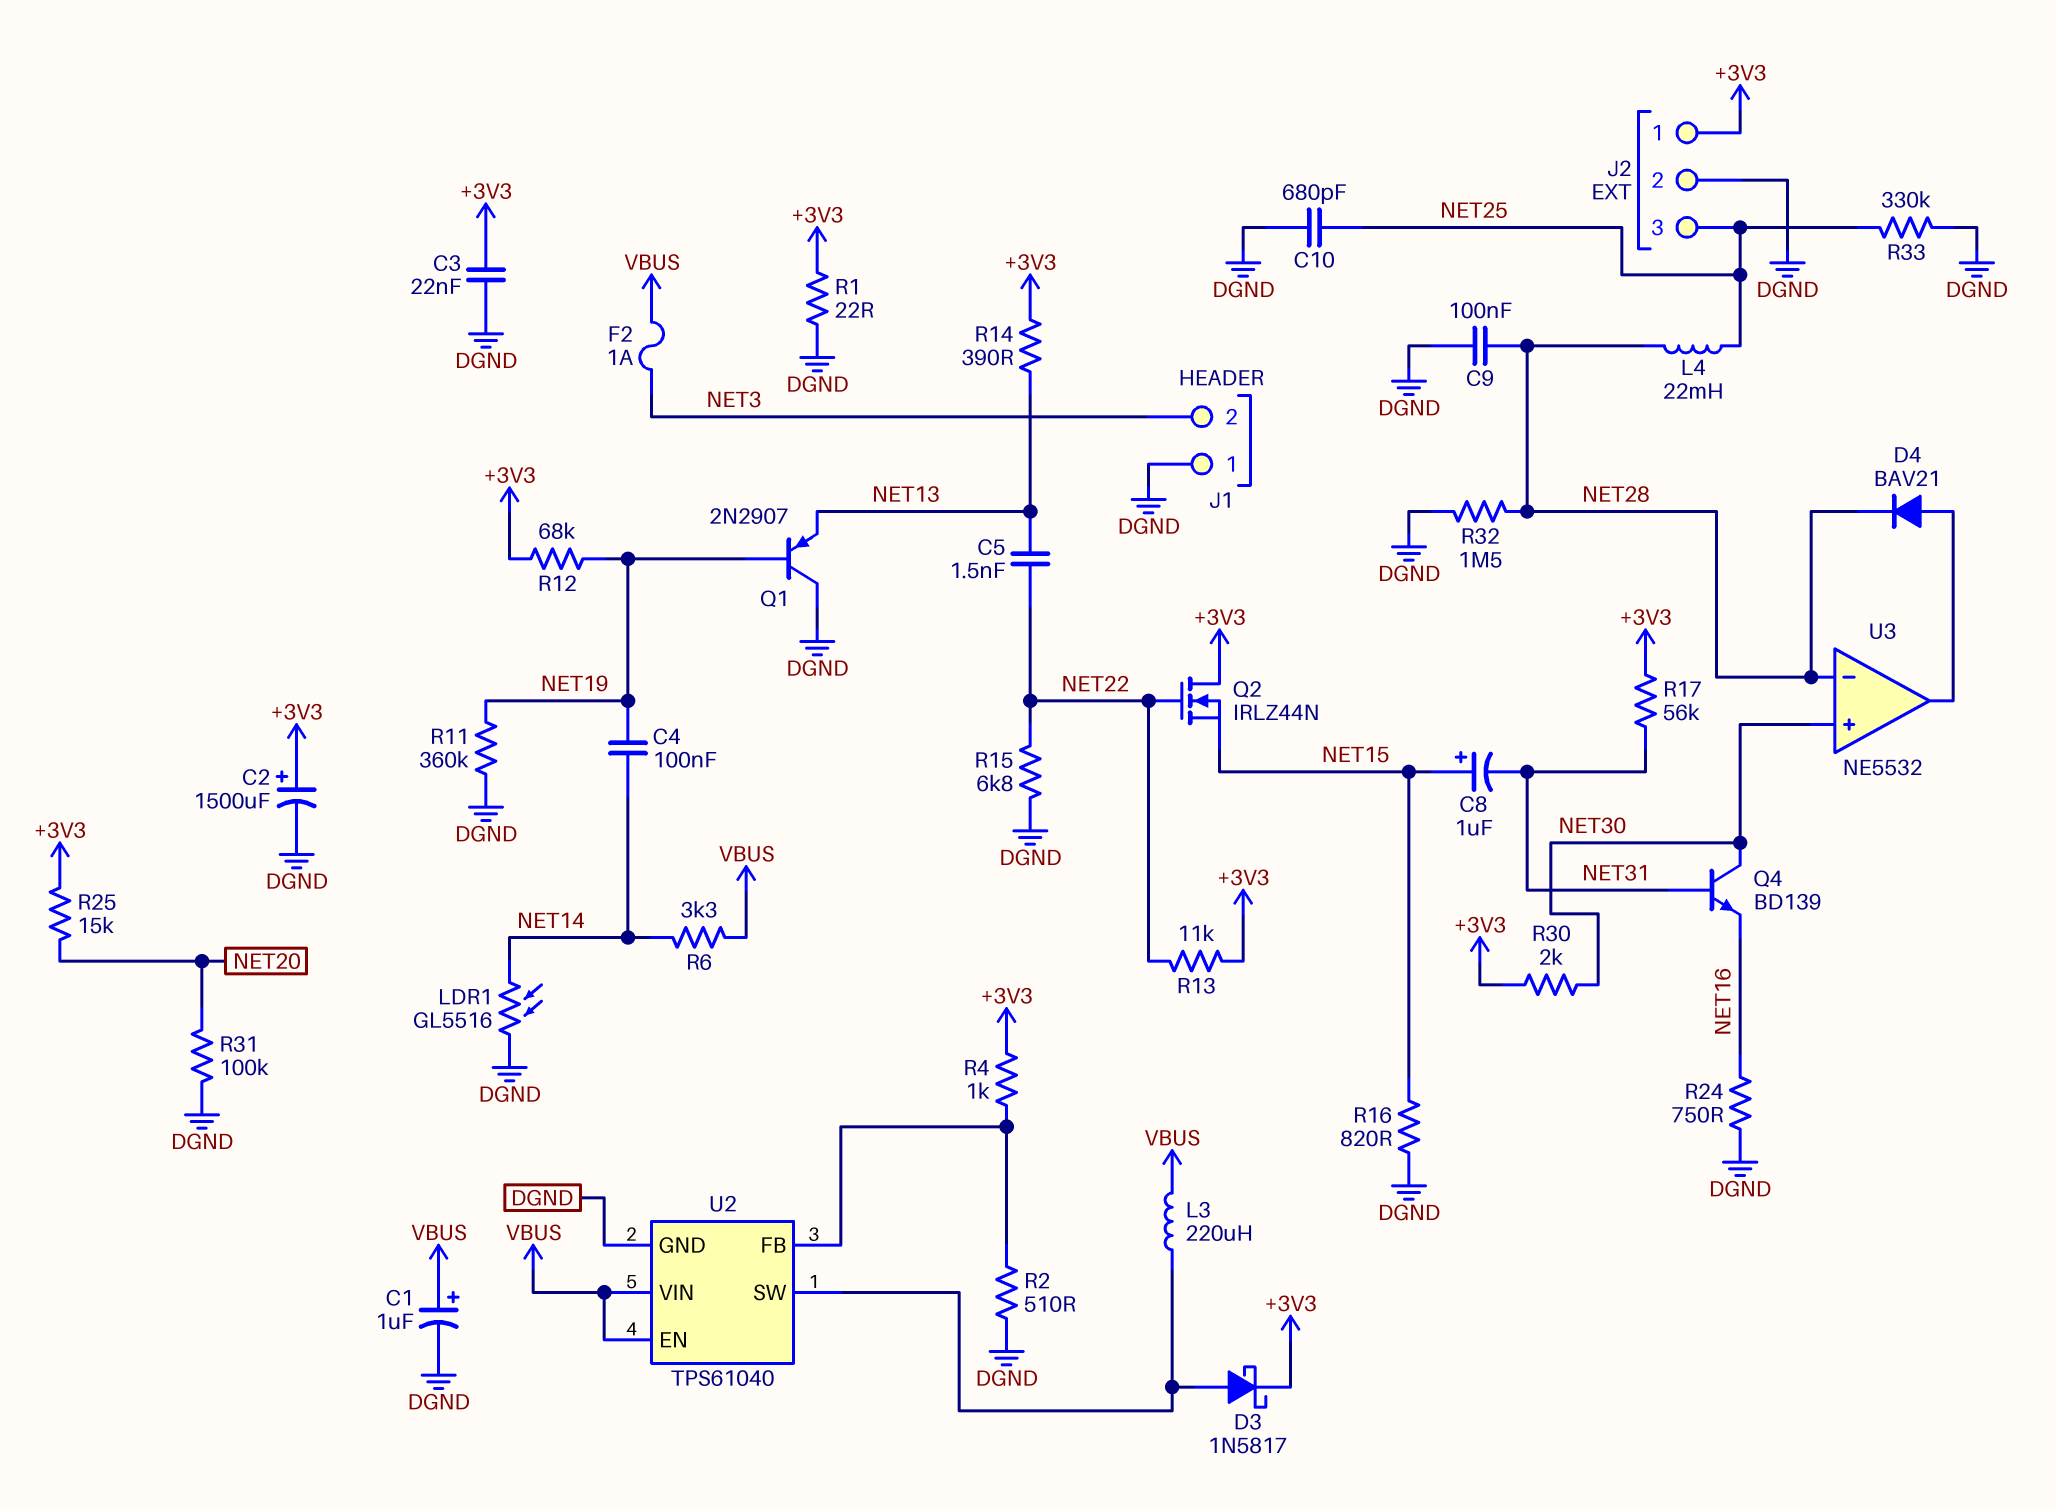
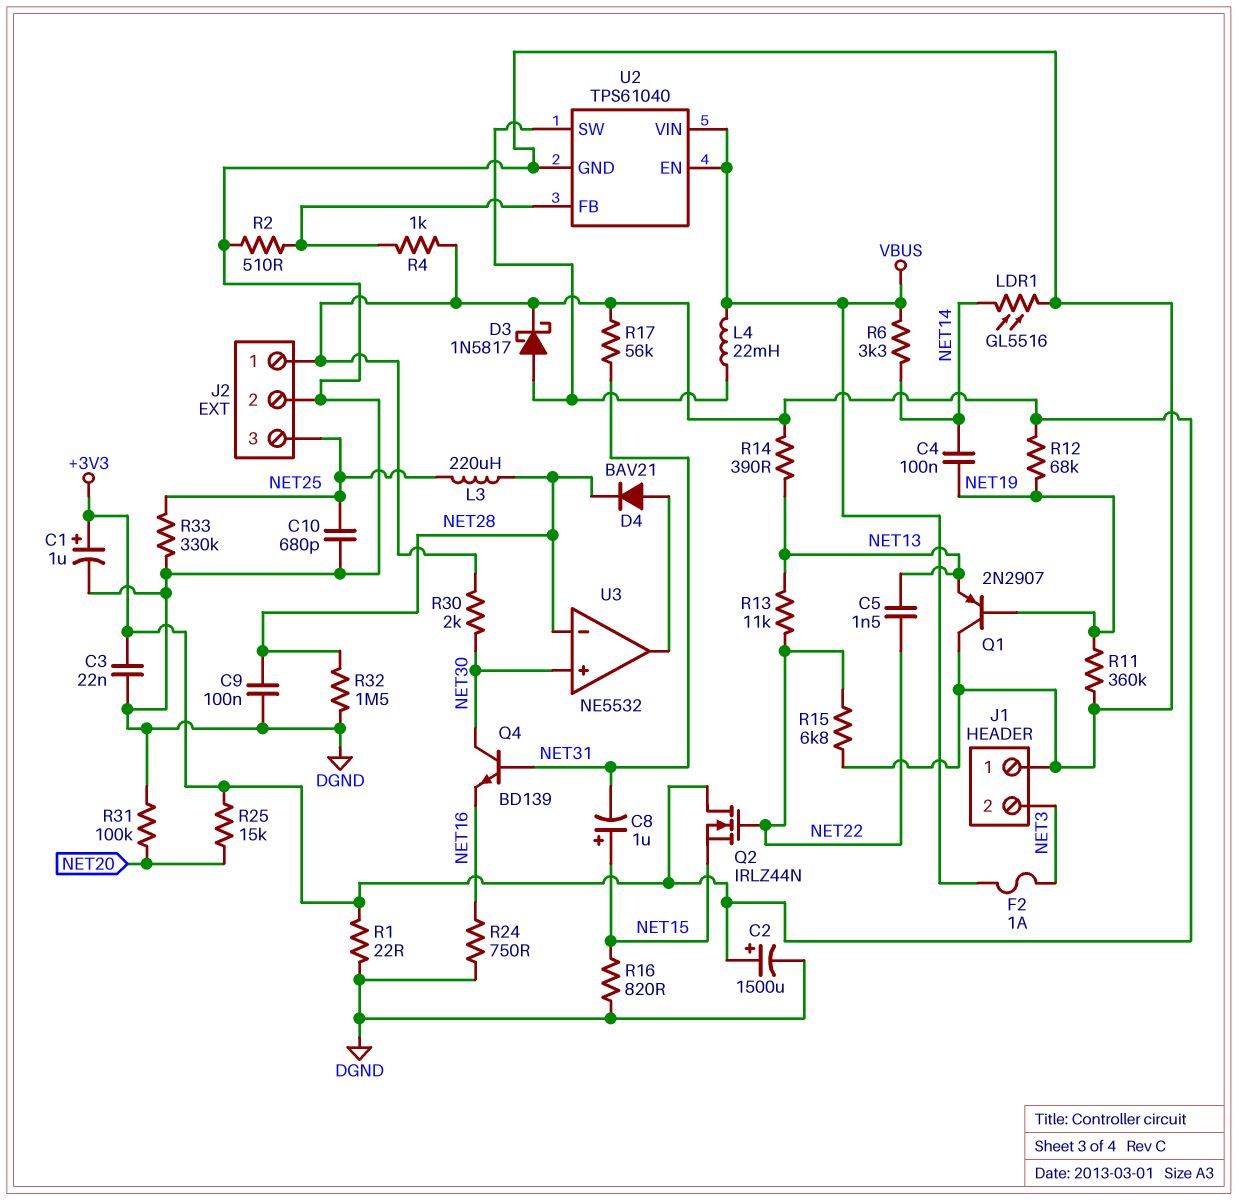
C1: 1uF (plus VBUS, minus DGND) -> 1uF (plus +3V3, minus DGND)
L3: 220uH (U2/SW, VBUS) -> 220uH (NET25, NET28)
L4: 22mH (NET25, NET28) -> 22mH (U2/SW, VBUS)
R13: 11k (+3V3, NET22) -> 11k (NET13, NET22)

